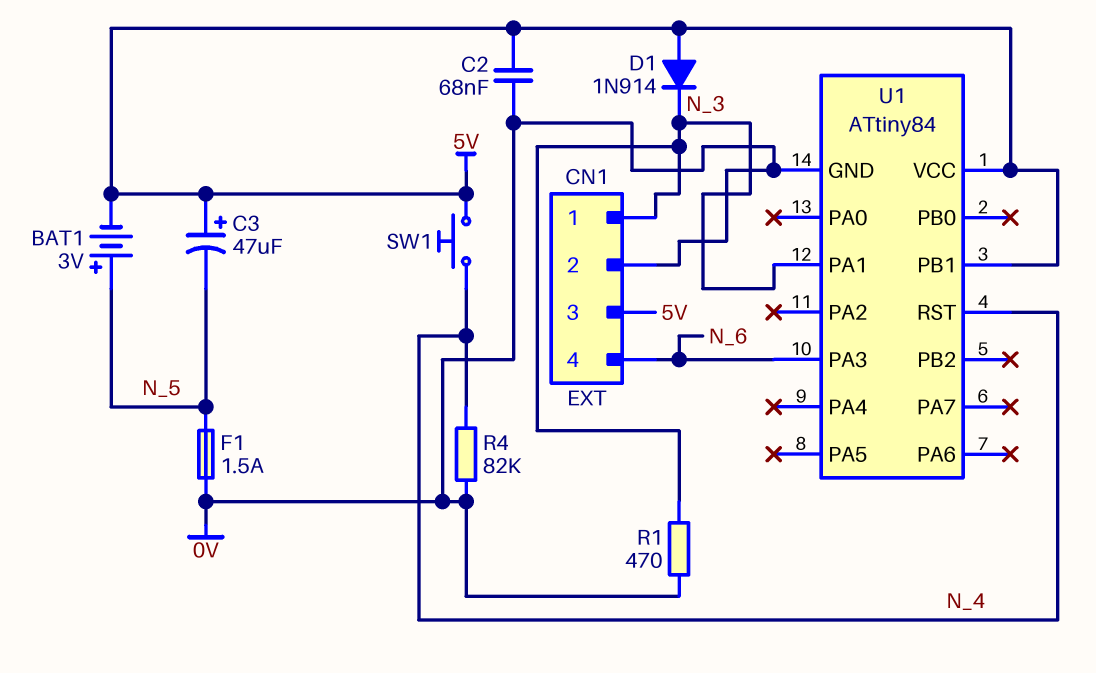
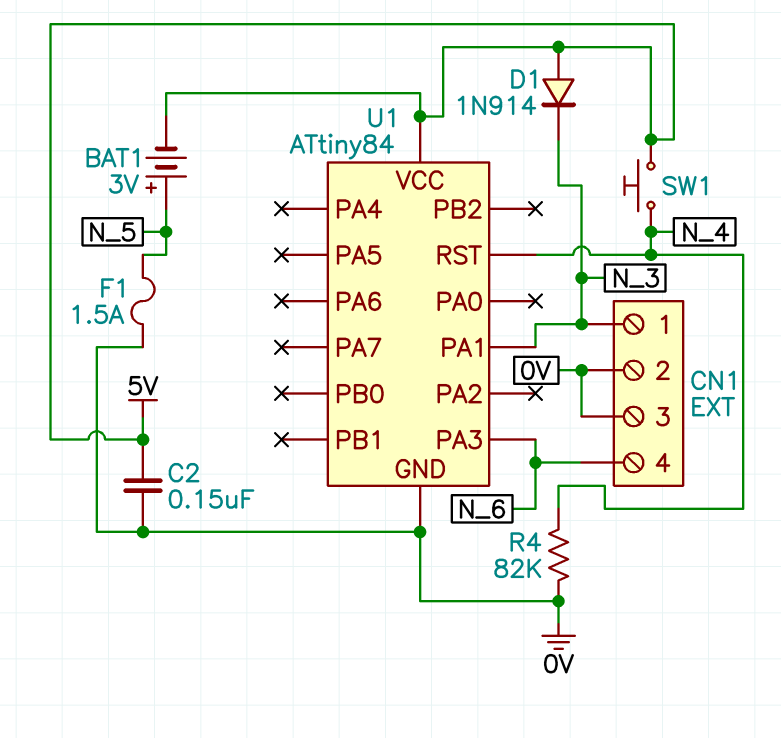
C2: 68nF (0V, 5V) -> 150nF (0V, 5V)
C3: 47uF (plus 5V, minus N_5) -> none
CN1 pin 3: 5V -> 0V
R1: 470 (0V, N_3) -> none
U1 pin PB1: 5V -> none

